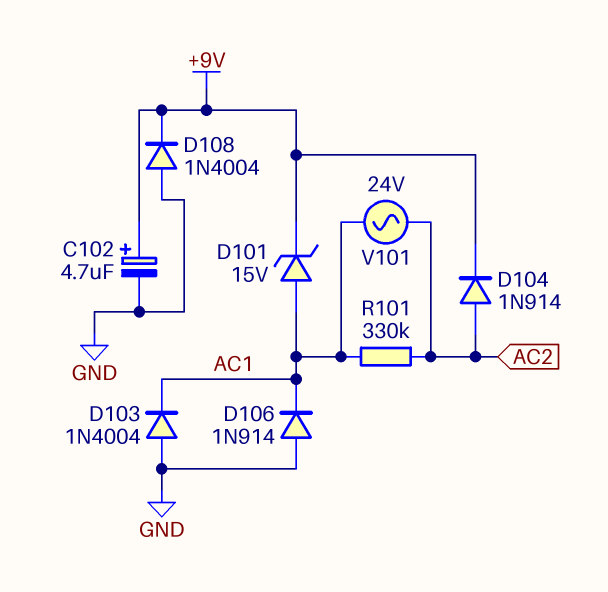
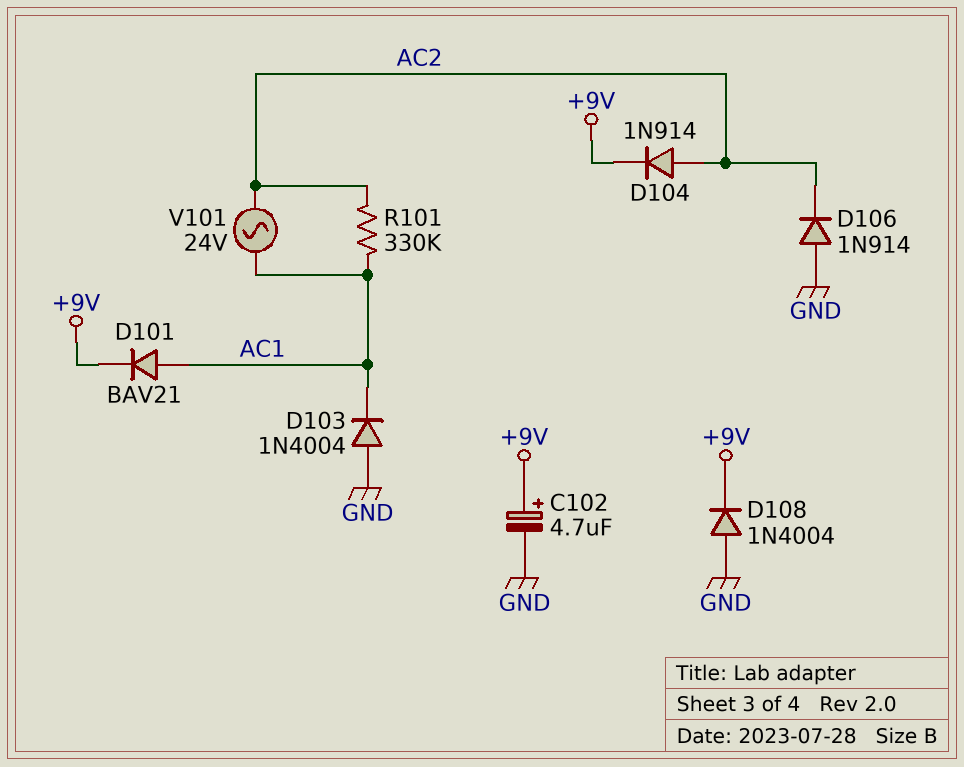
D101: zener 15V (A AC1, K +9V) -> diode BAV21 (A AC1, K +9V)
D106: diode 1N914 (A GND, K AC1) -> diode 1N914 (A GND, K AC2)

